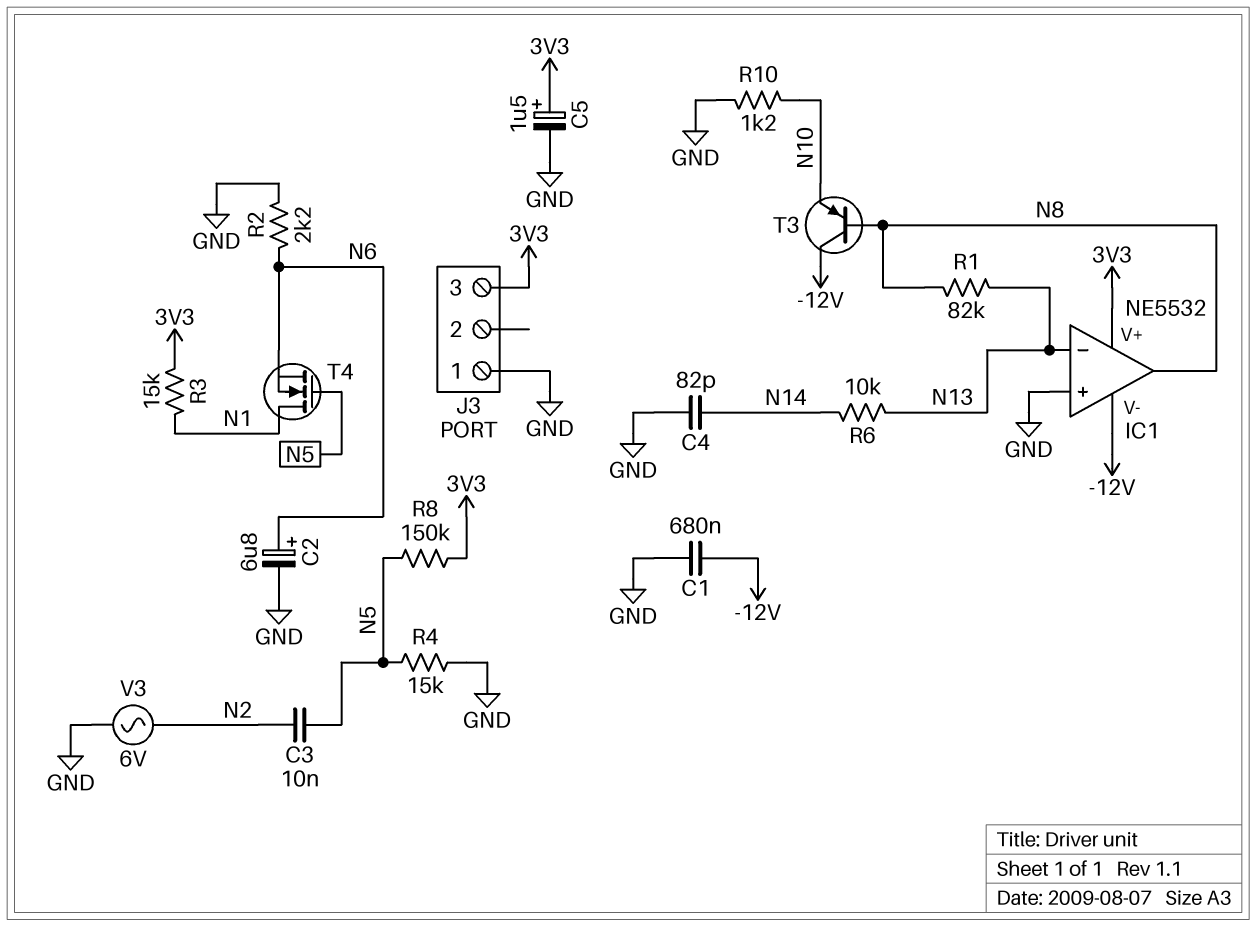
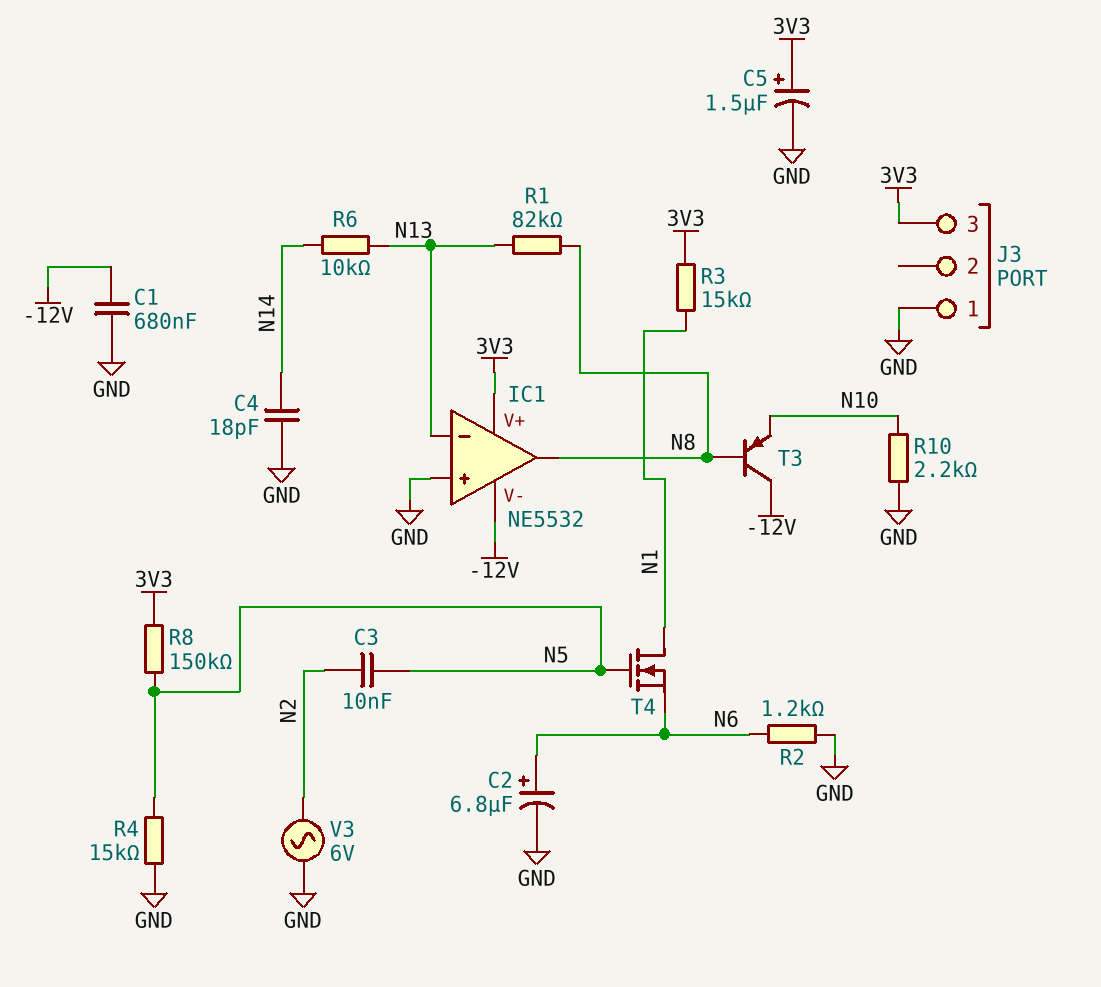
C4: 82pF (GND, N14) -> 18pF (GND, N14)
R2: 2.2k (GND, N6) -> 1.2k (GND, N6)
R10: 1.2k (GND, N10) -> 2.2k (GND, N10)

